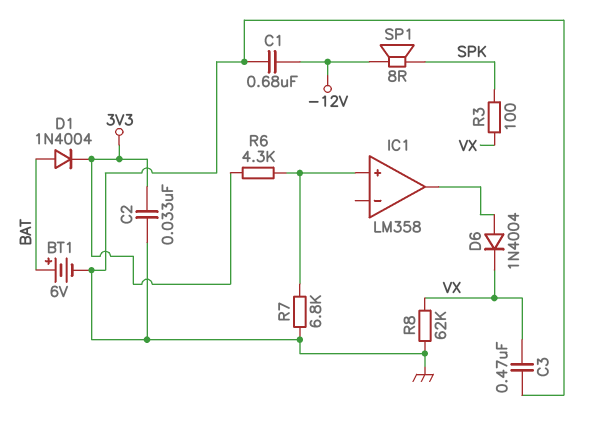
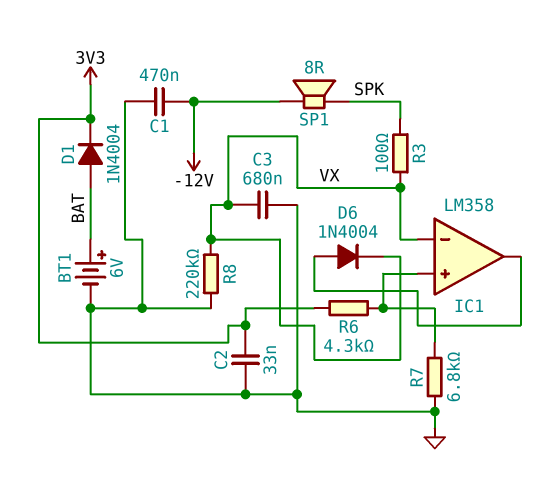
C1: 680nF (-12V, GND) -> 470nF (-12V, GND)
C3: 470nF (GND, VX) -> 680nF (GND, VX)
IC1 pin in-: none -> VX
R8: 62k (GND, VX) -> 220k (GND, VX)

